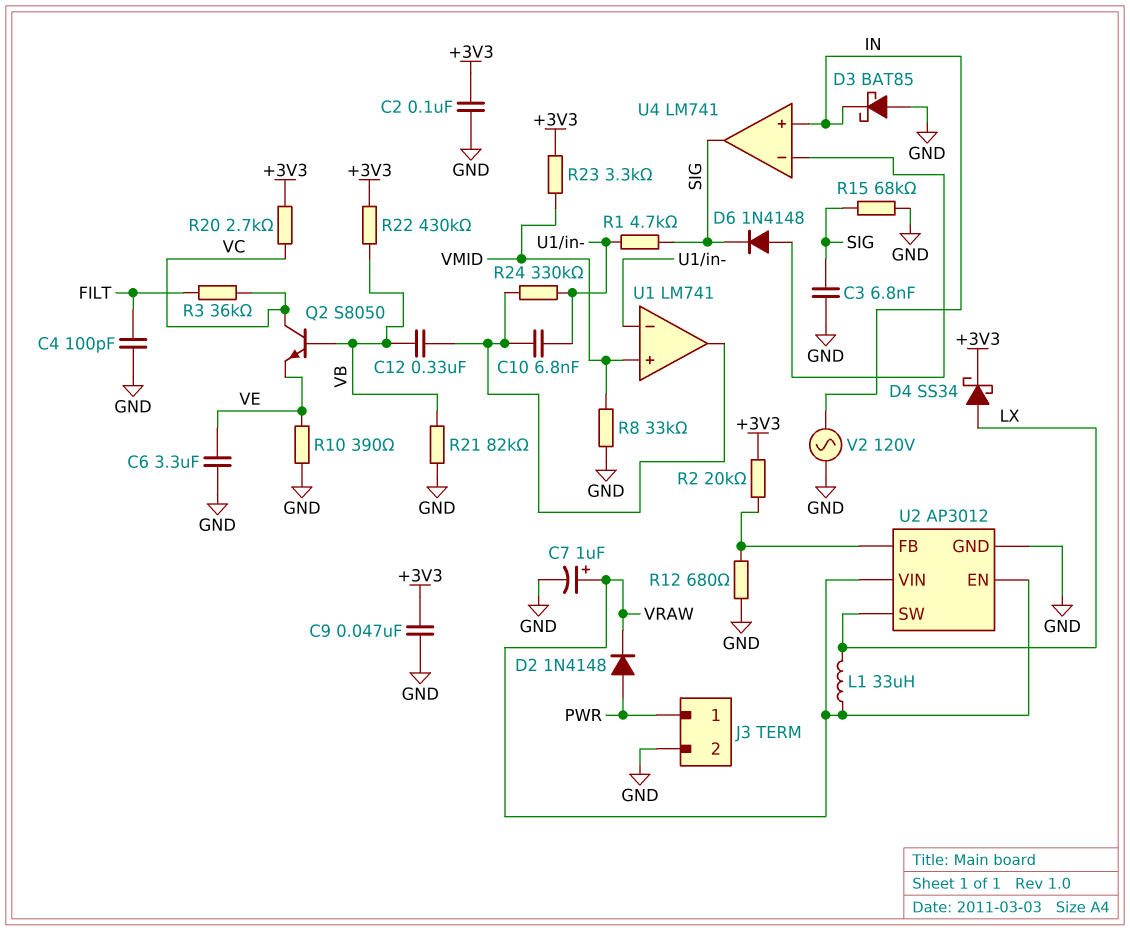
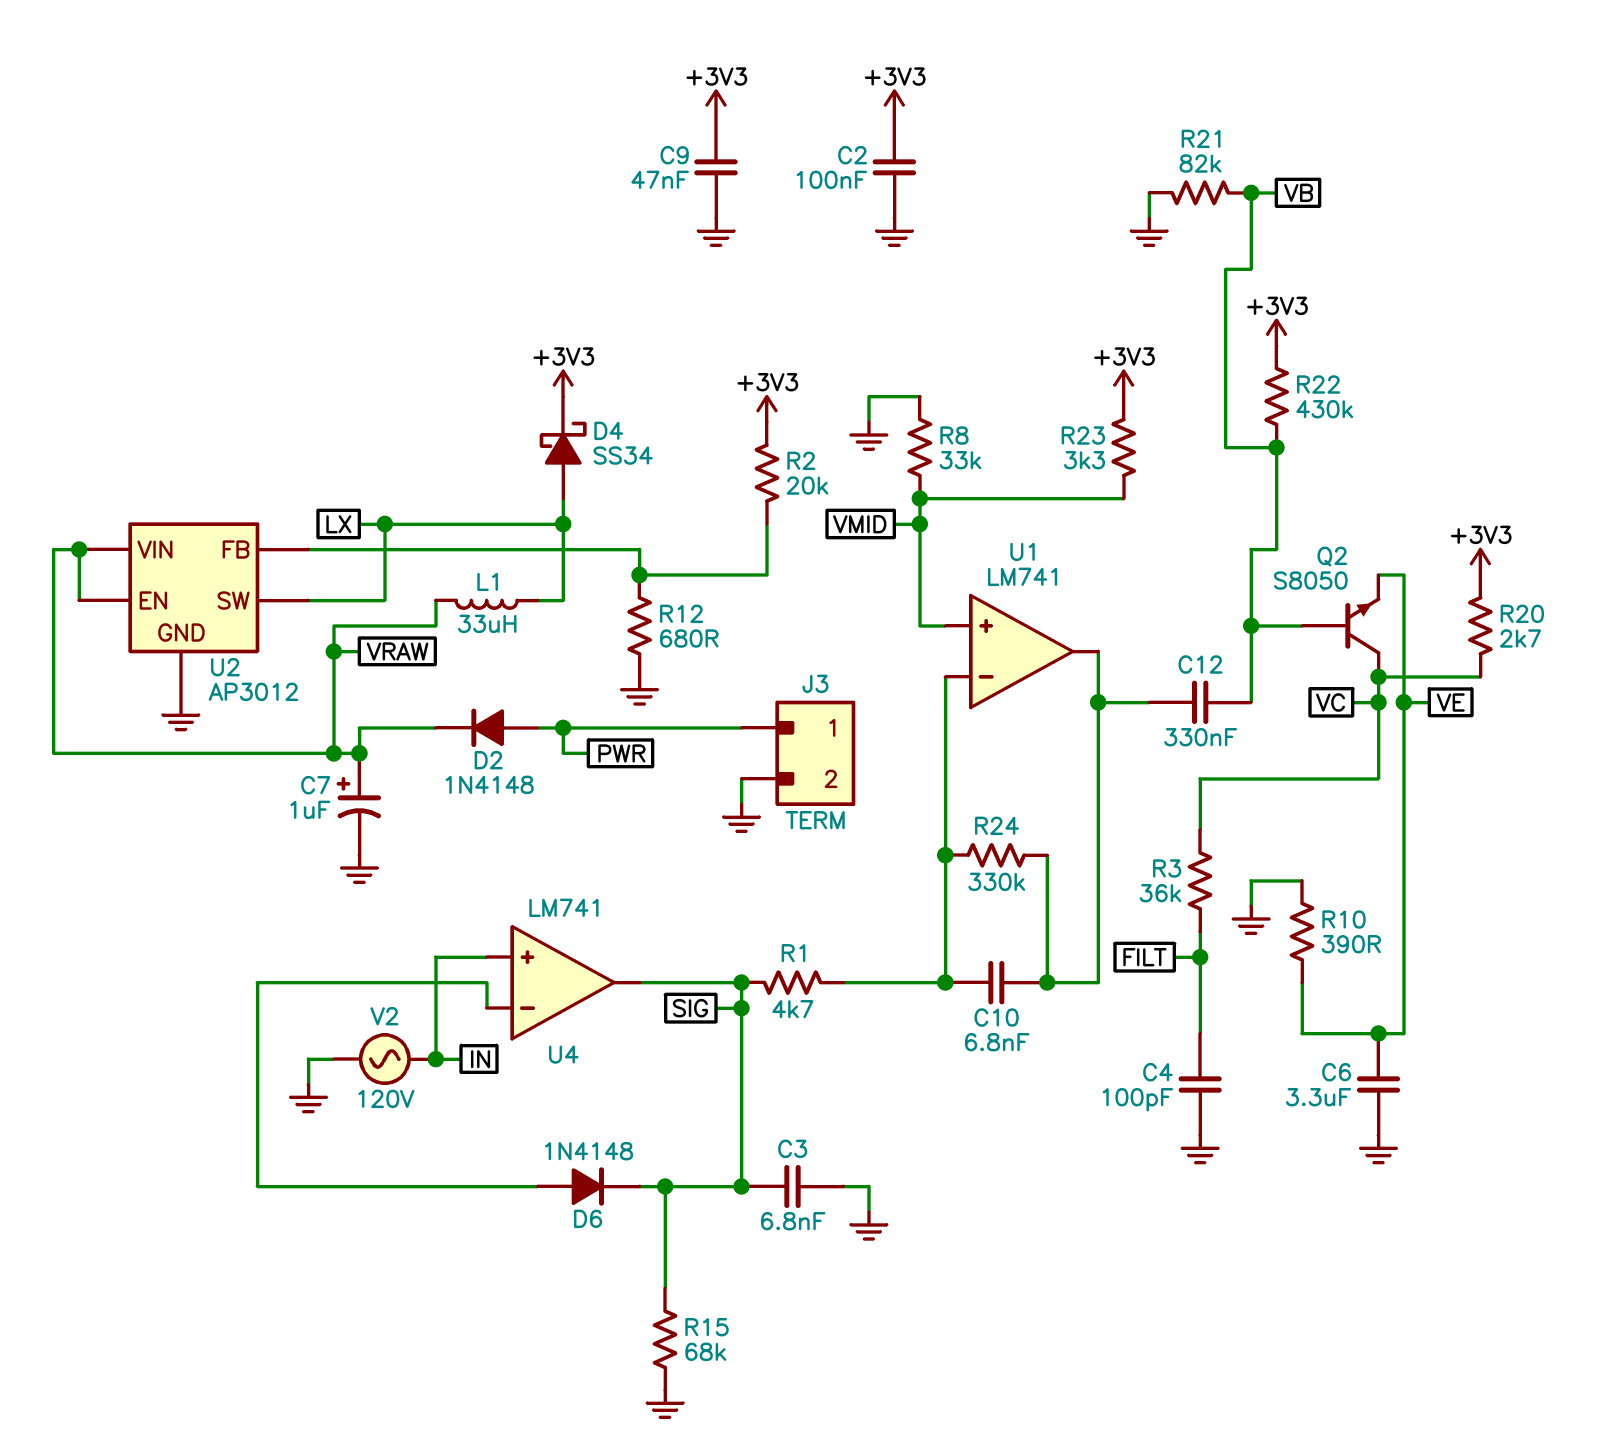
D3: schottky BAT85 (A GND, K IN) -> none

